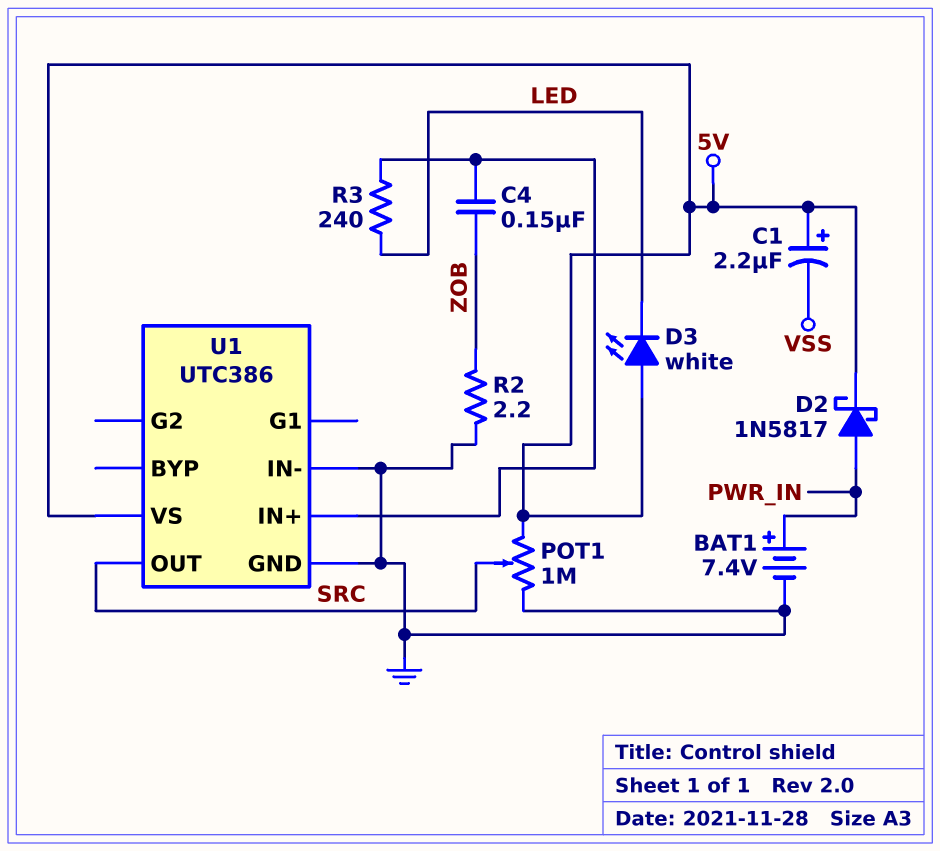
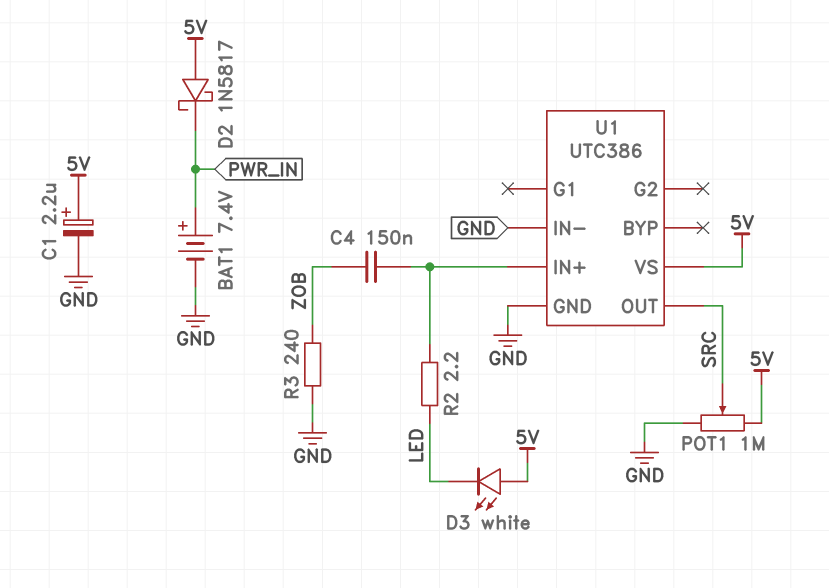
C1: 2.2uF (plus 5V, minus VSS) -> 2.2uF (plus 5V, minus GND)
D2: schottky 1N5817 (A PWR_IN, K 5V) -> schottky 1N5817 (A 5V, K PWR_IN)
R2: 2.2 (GND, ZOB) -> 2.2 (LED, U1/IN+)
R3: 240 (LED, U1/IN+) -> 240 (GND, ZOB)

